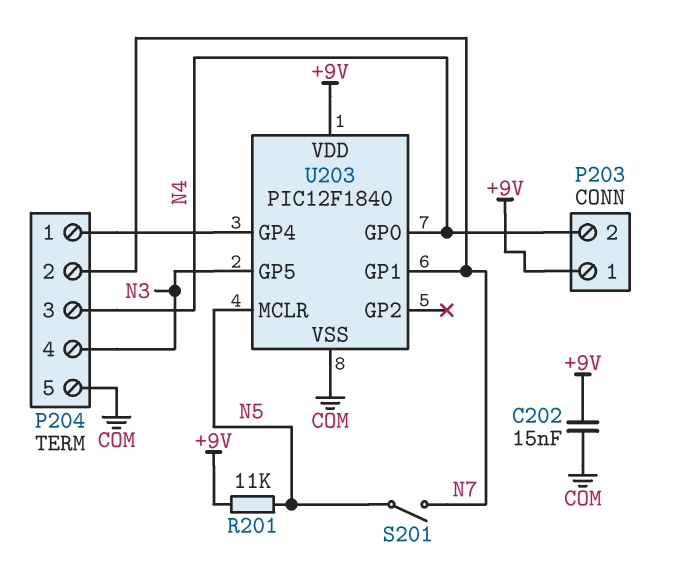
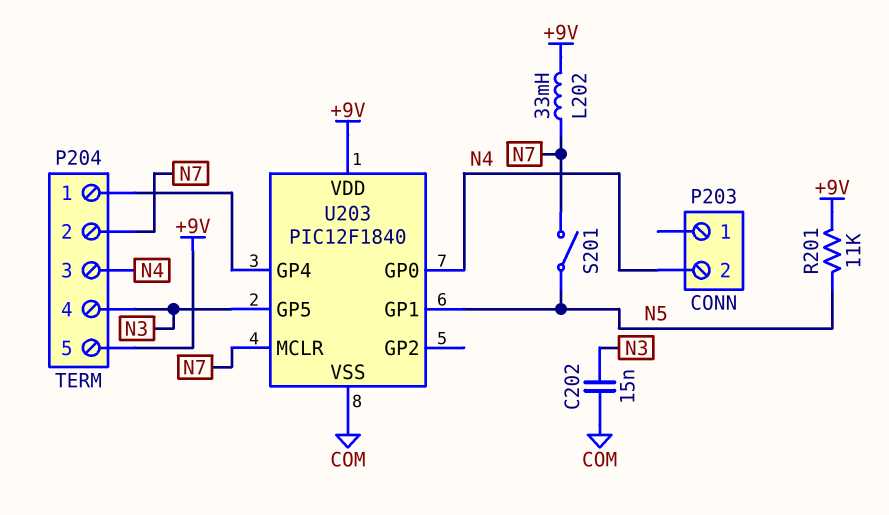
C202: 15nF (+9V, COM) -> 15nF (COM, N3)
L202: none -> 33mH (+9V, N7)
P203 pin 1: +9V -> none
P204 pin 5: COM -> +9V
U203 pin GP1: N7 -> N5
U203 pin MCLR: N5 -> N7

